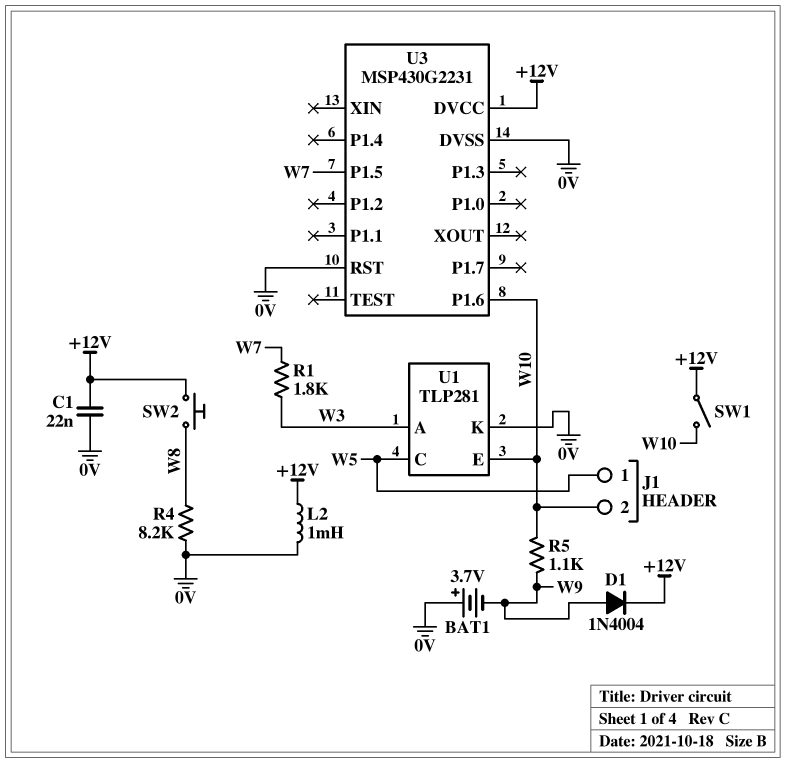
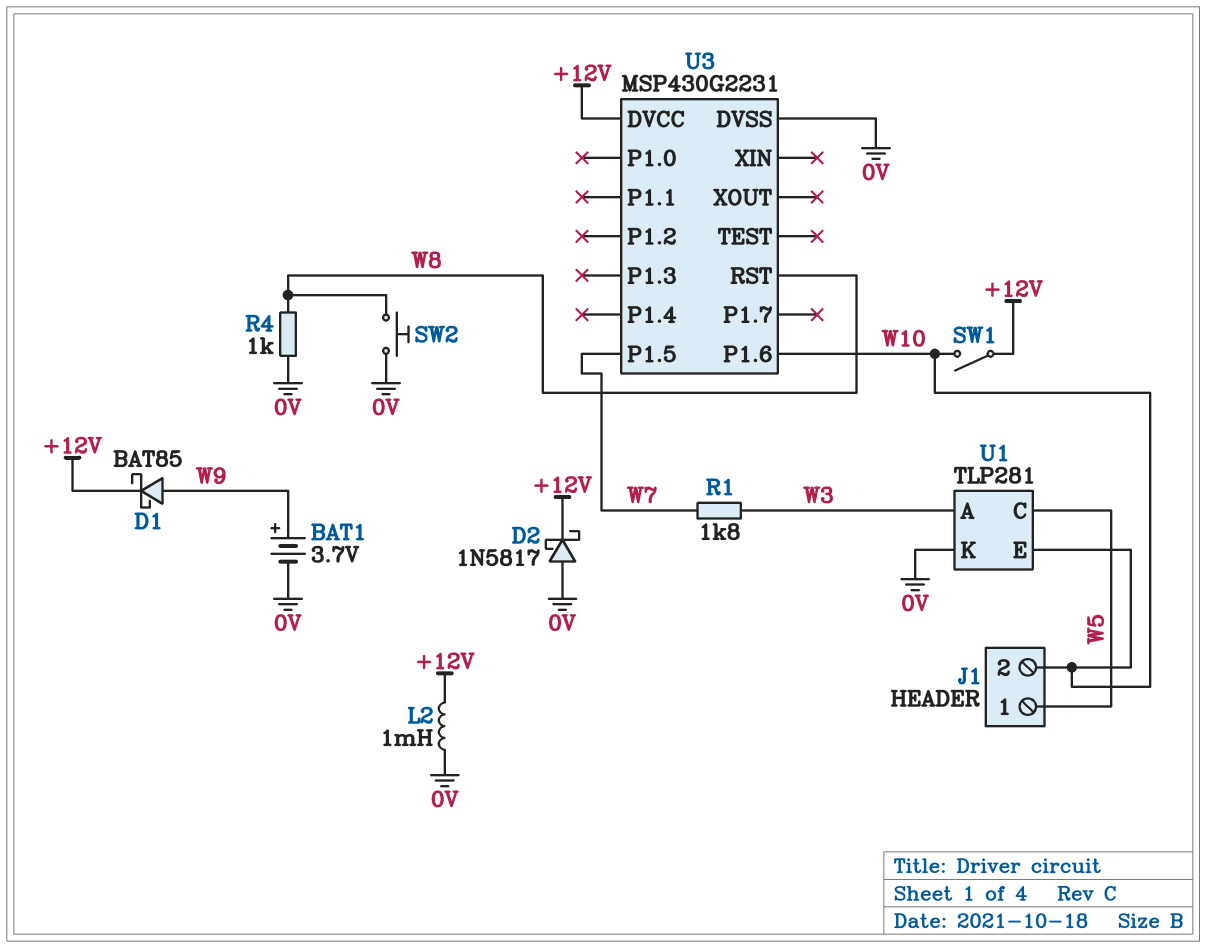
BAT1: 3.7V (plus 0V, minus W9) -> 3.7V (plus W9, minus 0V)
C1: 22nF (+12V, 0V) -> none
D1: diode 1N4004 (A W9, K +12V) -> schottky BAT85 (A W9, K +12V)
D2: none -> schottky 1N5817 (A 0V, K +12V)
R4: 8.2k (0V, W8) -> 1k (0V, W8)
R5: 1.1k (W9, W10) -> none
SW2: button (+12V, W8) -> button (0V, W8)
U3 pin RST: 0V -> W8

